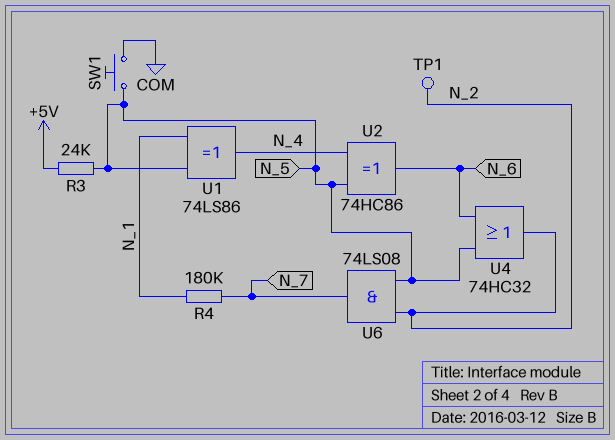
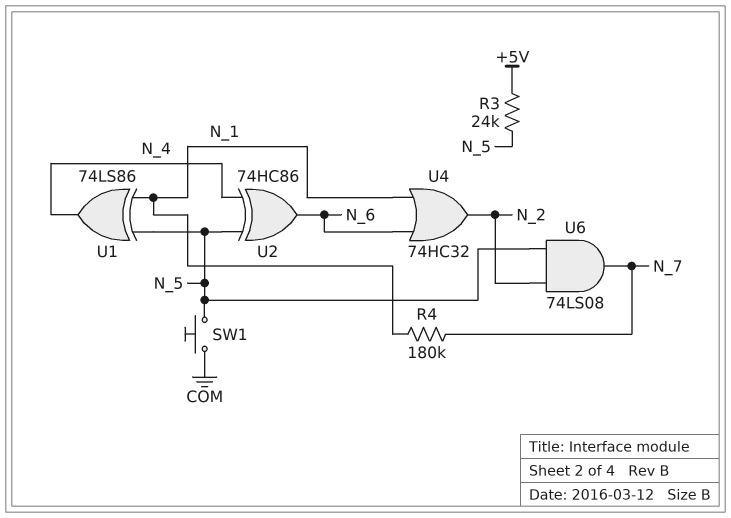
TP1: test point (N_2) -> none
U4: OR 74HC32 (in N_5, in N_6, out N_2) -> OR 74HC32 (in N_1, in N_6, out N_2)

